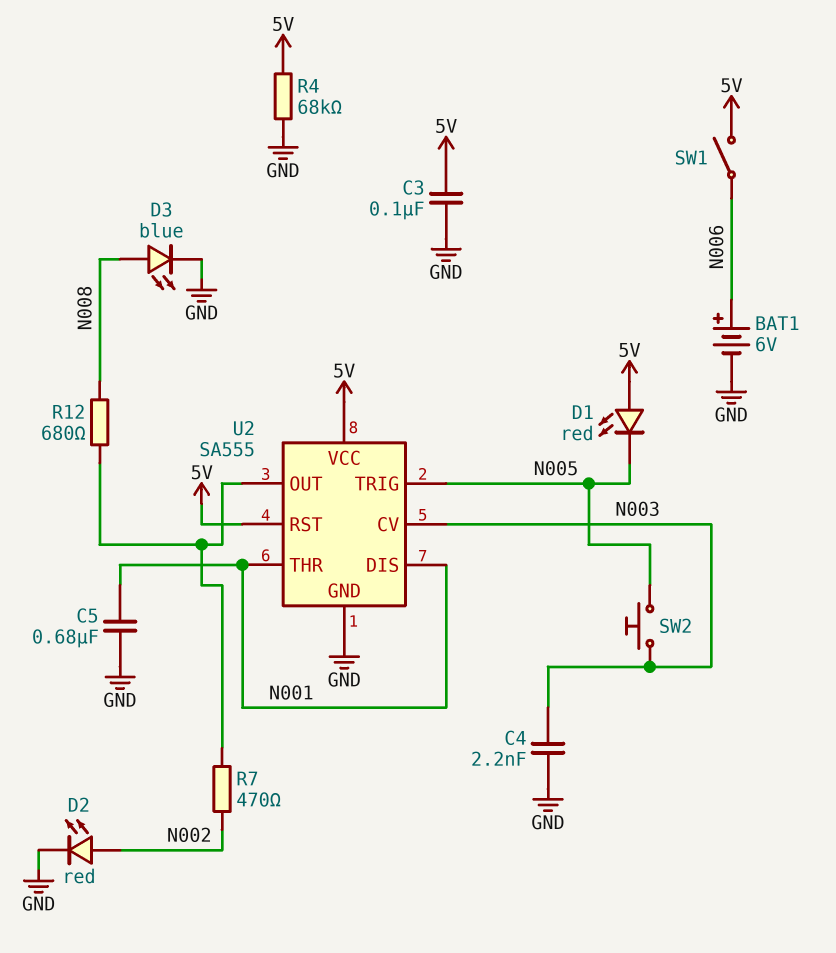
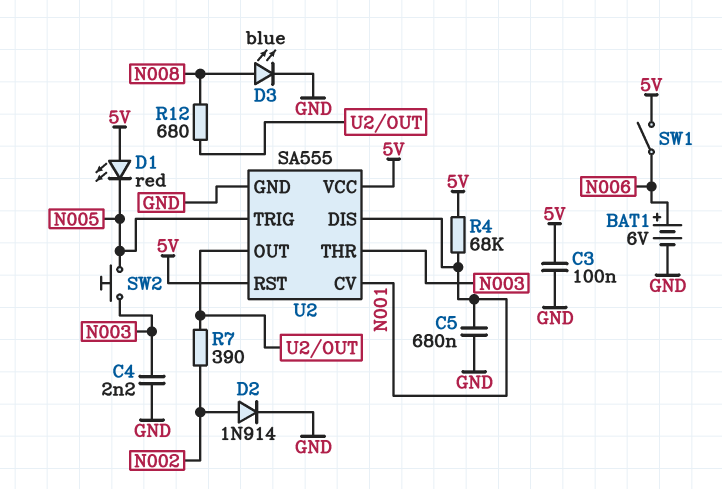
D2: LED red (A N002, K GND) -> diode 1N914 (A N002, K GND)
R4: 68k (5V, GND) -> 68k (5V, N001)
R7: 470 (N002, U2/OUT) -> 390 (N002, U2/OUT)
U2 pin CV: N003 -> N001
U2 pin THR: N001 -> N003

